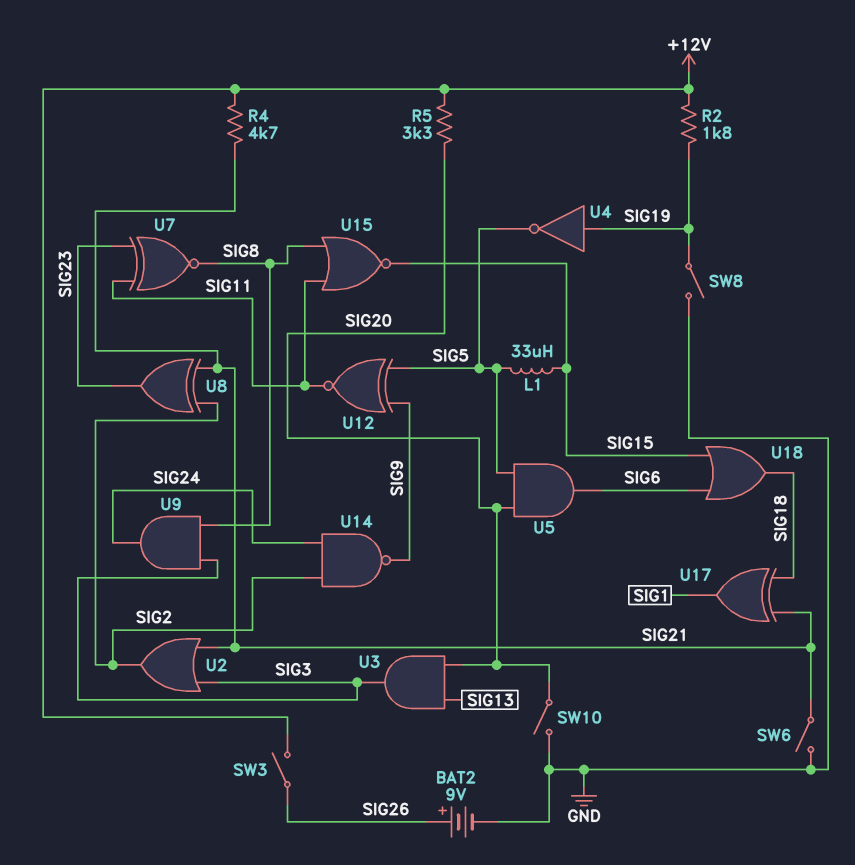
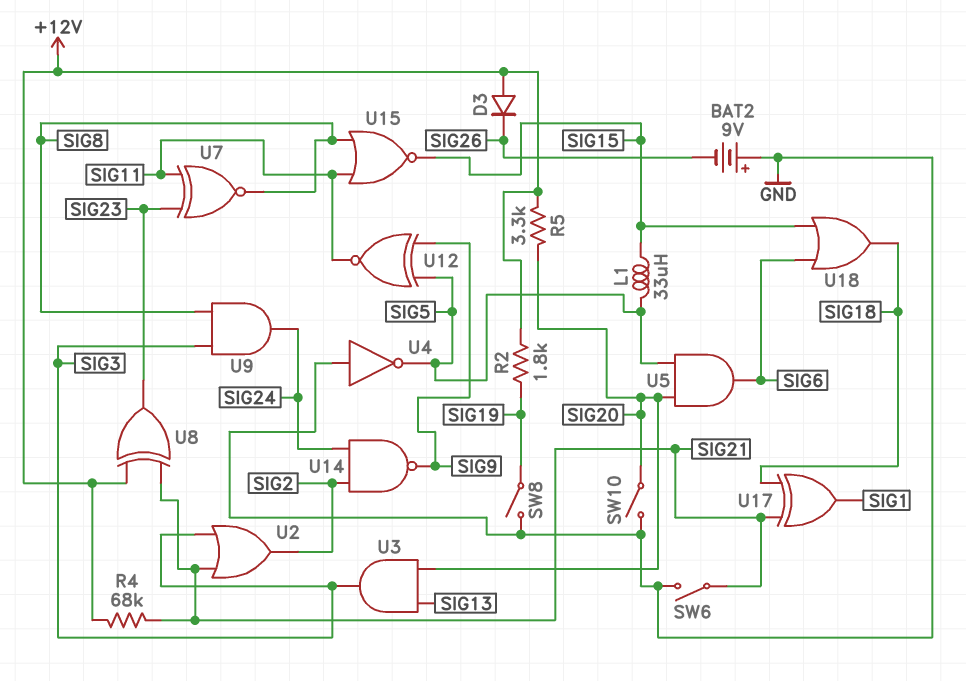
BAT2: 9V (plus SIG26, minus GND) -> 9V (plus GND, minus SIG26)
D3: none -> diode (A +12V, K SIG26)
R4: 4.7k (+12V, SIG21) -> 68k (+12V, SIG21)
SW3: switch (+12V, SIG26) -> none
U4: NOT (in SIG19, out SIG5) -> NOT (in GND, out SIG5)
U8: XOR (in SIG2, in SIG21, out SIG23) -> XOR (in +12V, in SIG21, out SIG23)

